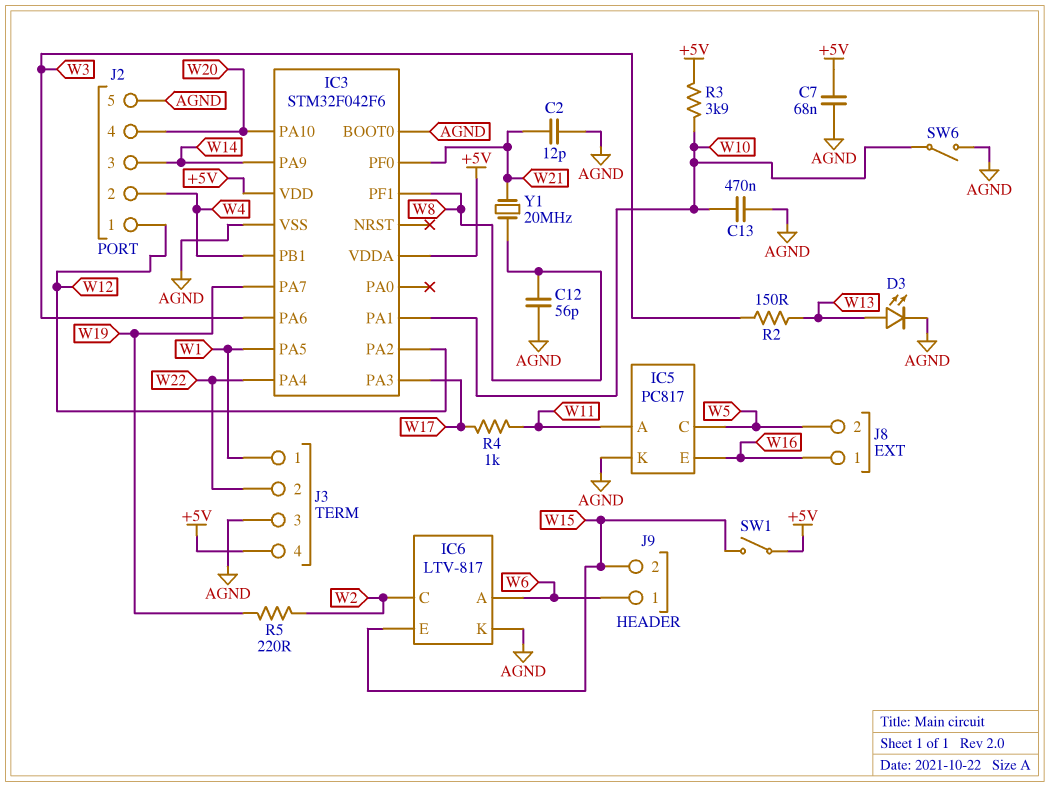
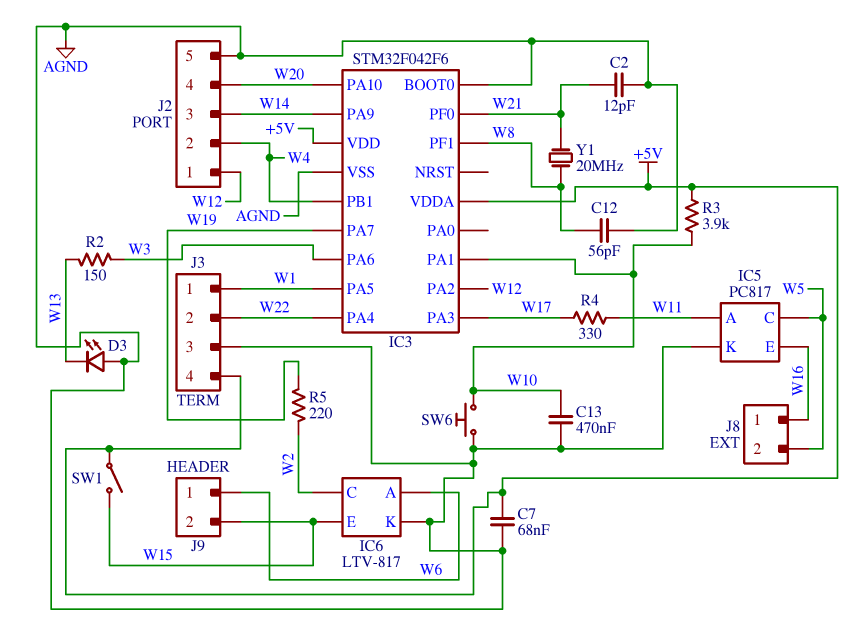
D3: LED (A W13, K AGND) -> LED (A AGND, K W13)
R4: 1k (W11, W17) -> 330 (W11, W17)
SW6: switch (AGND, W10) -> button (AGND, W10)

